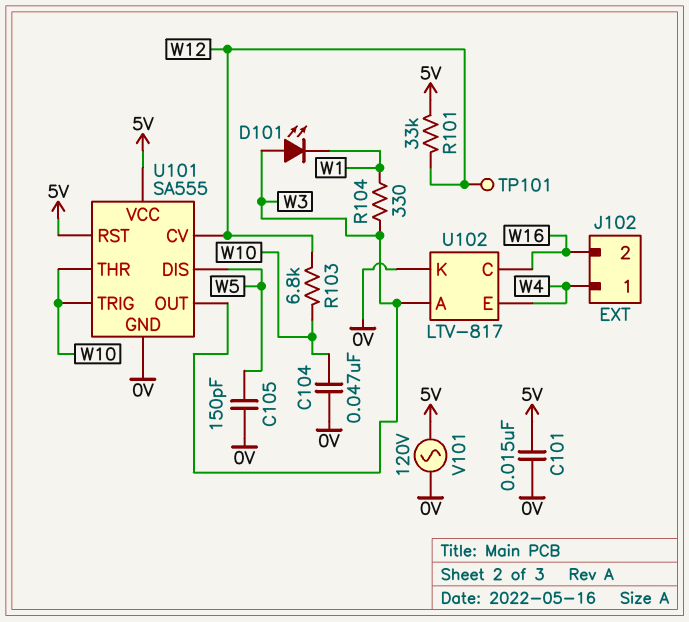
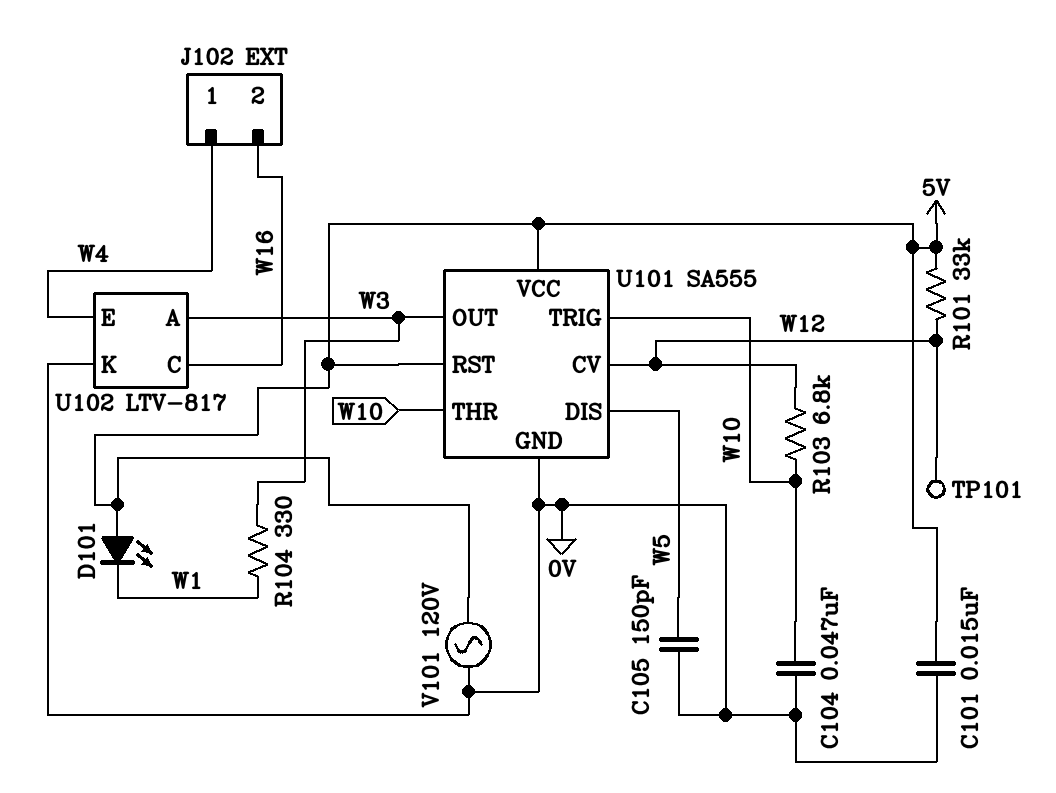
D101: LED (A W3, K W1) -> LED (A 5V, K W1)

